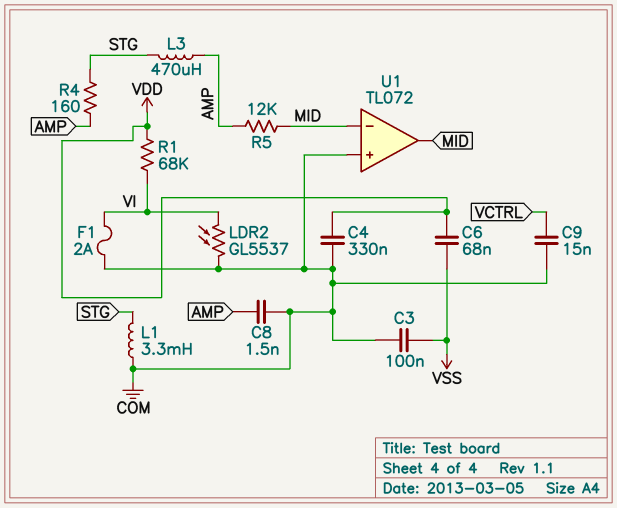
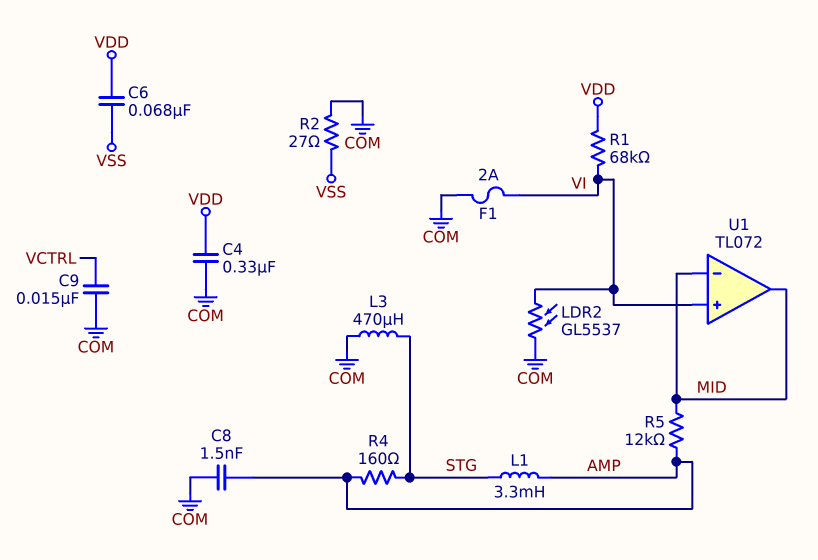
C3: 100nF (COM, VSS) -> none
L1: 3.3mH (COM, STG) -> 3.3mH (AMP, STG)
L3: 470uH (AMP, STG) -> 470uH (COM, STG)
R2: none -> 27 (COM, VSS)
U1 pin in+: COM -> VI

